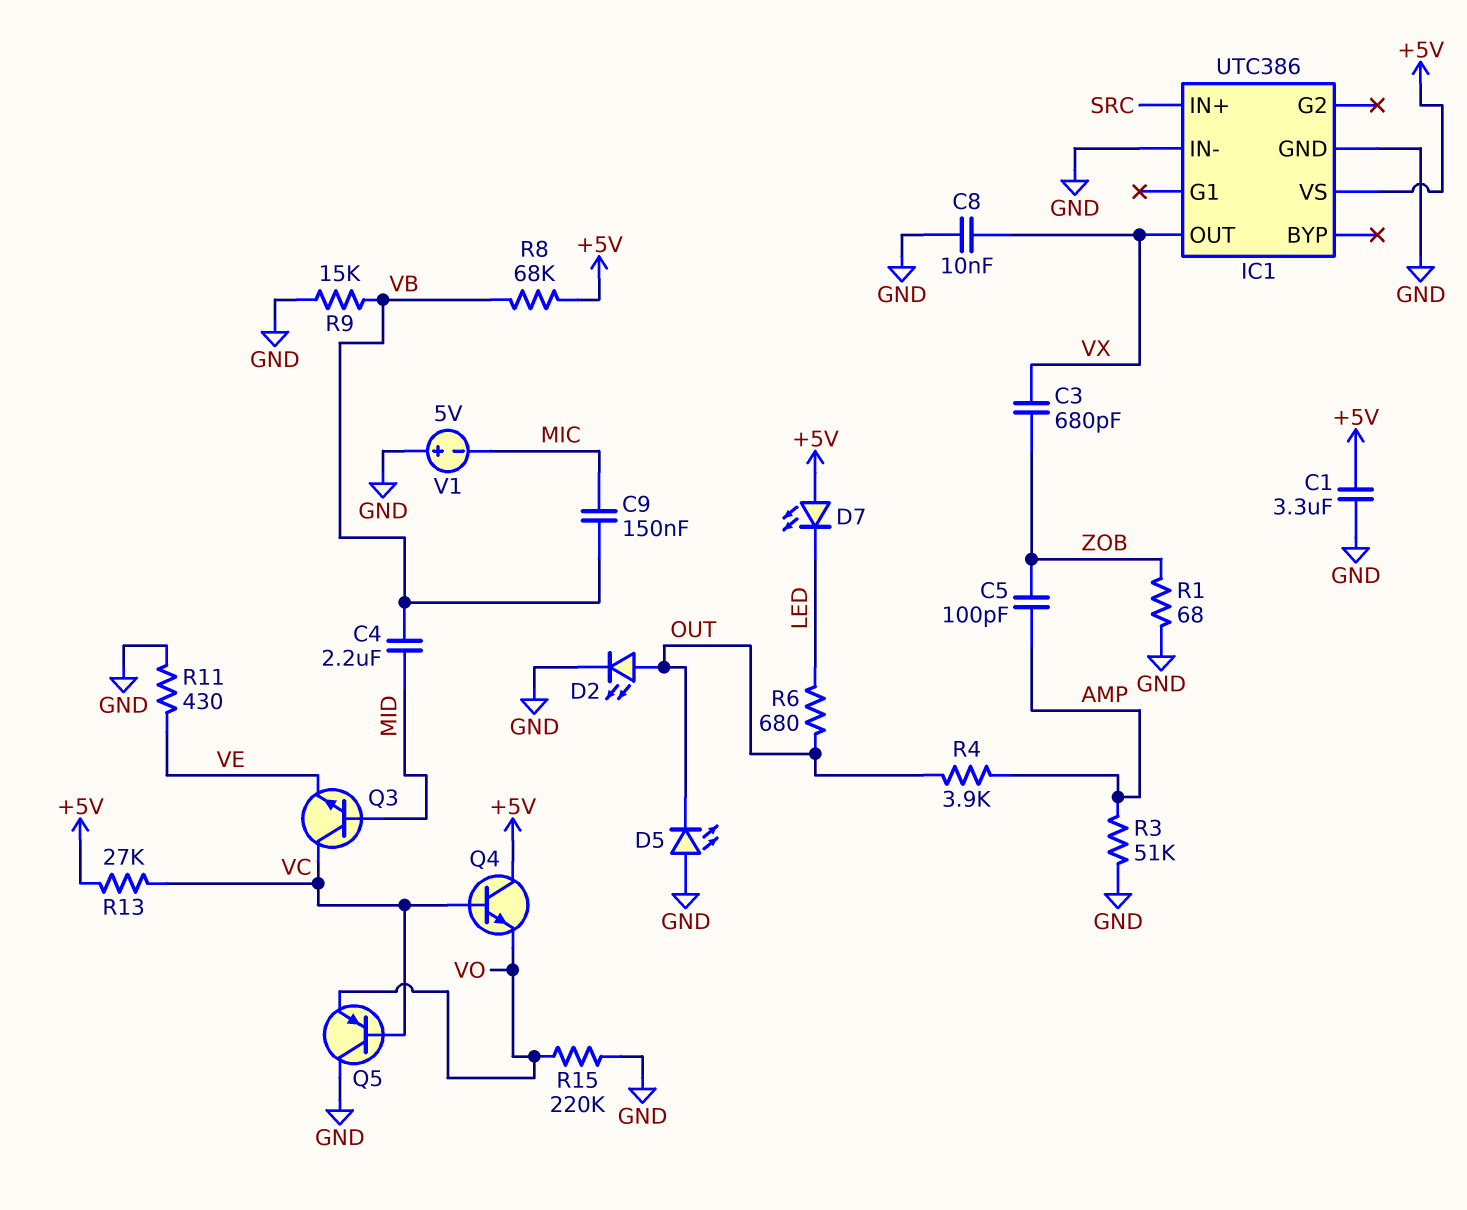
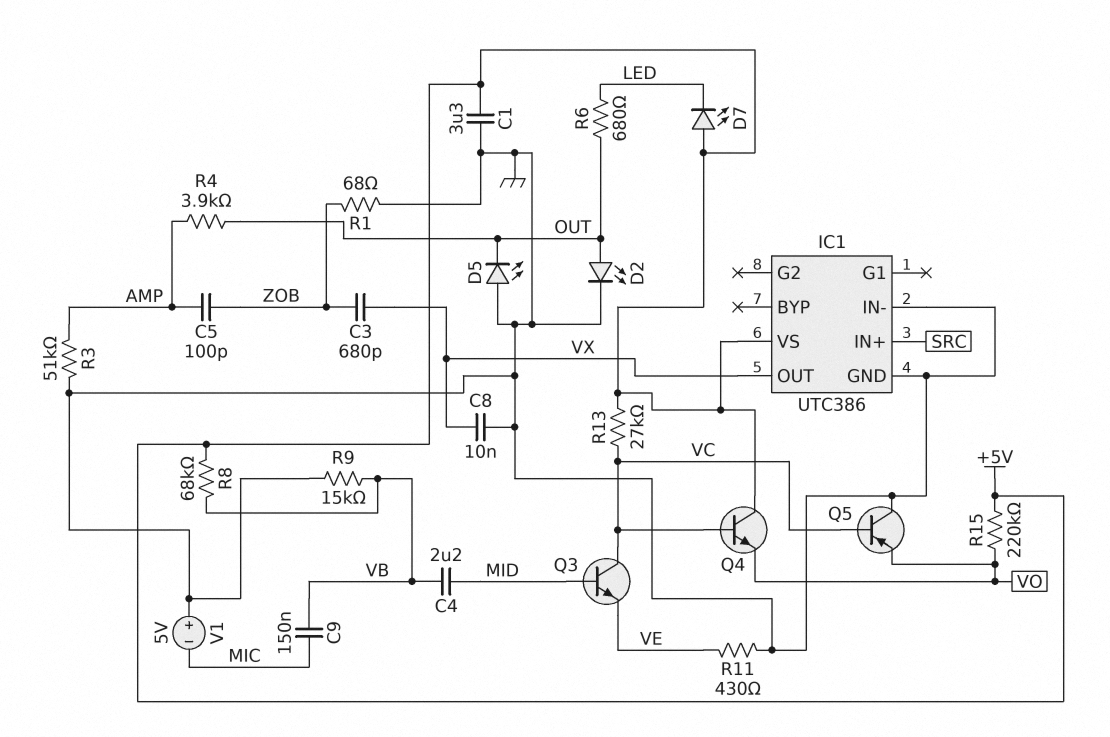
R15: 220k (GND, VO) -> 220k (+5V, VO)

